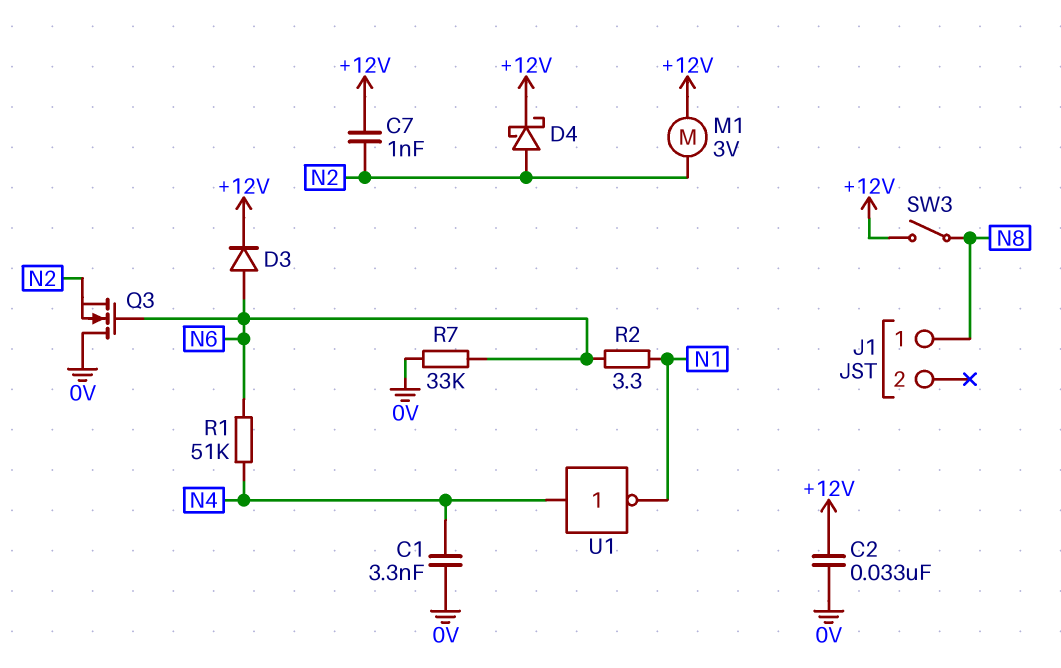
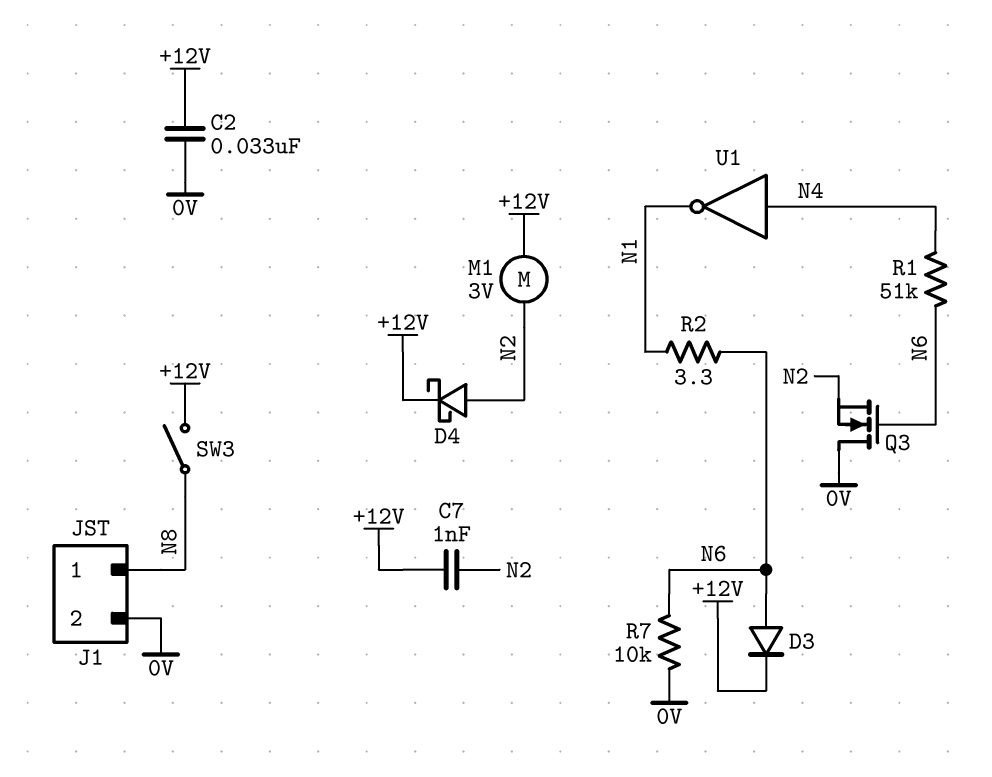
C1: 3.3nF (0V, N4) -> none
J1 pin 2: none -> 0V
R7: 33k (0V, N6) -> 10k (0V, N6)

